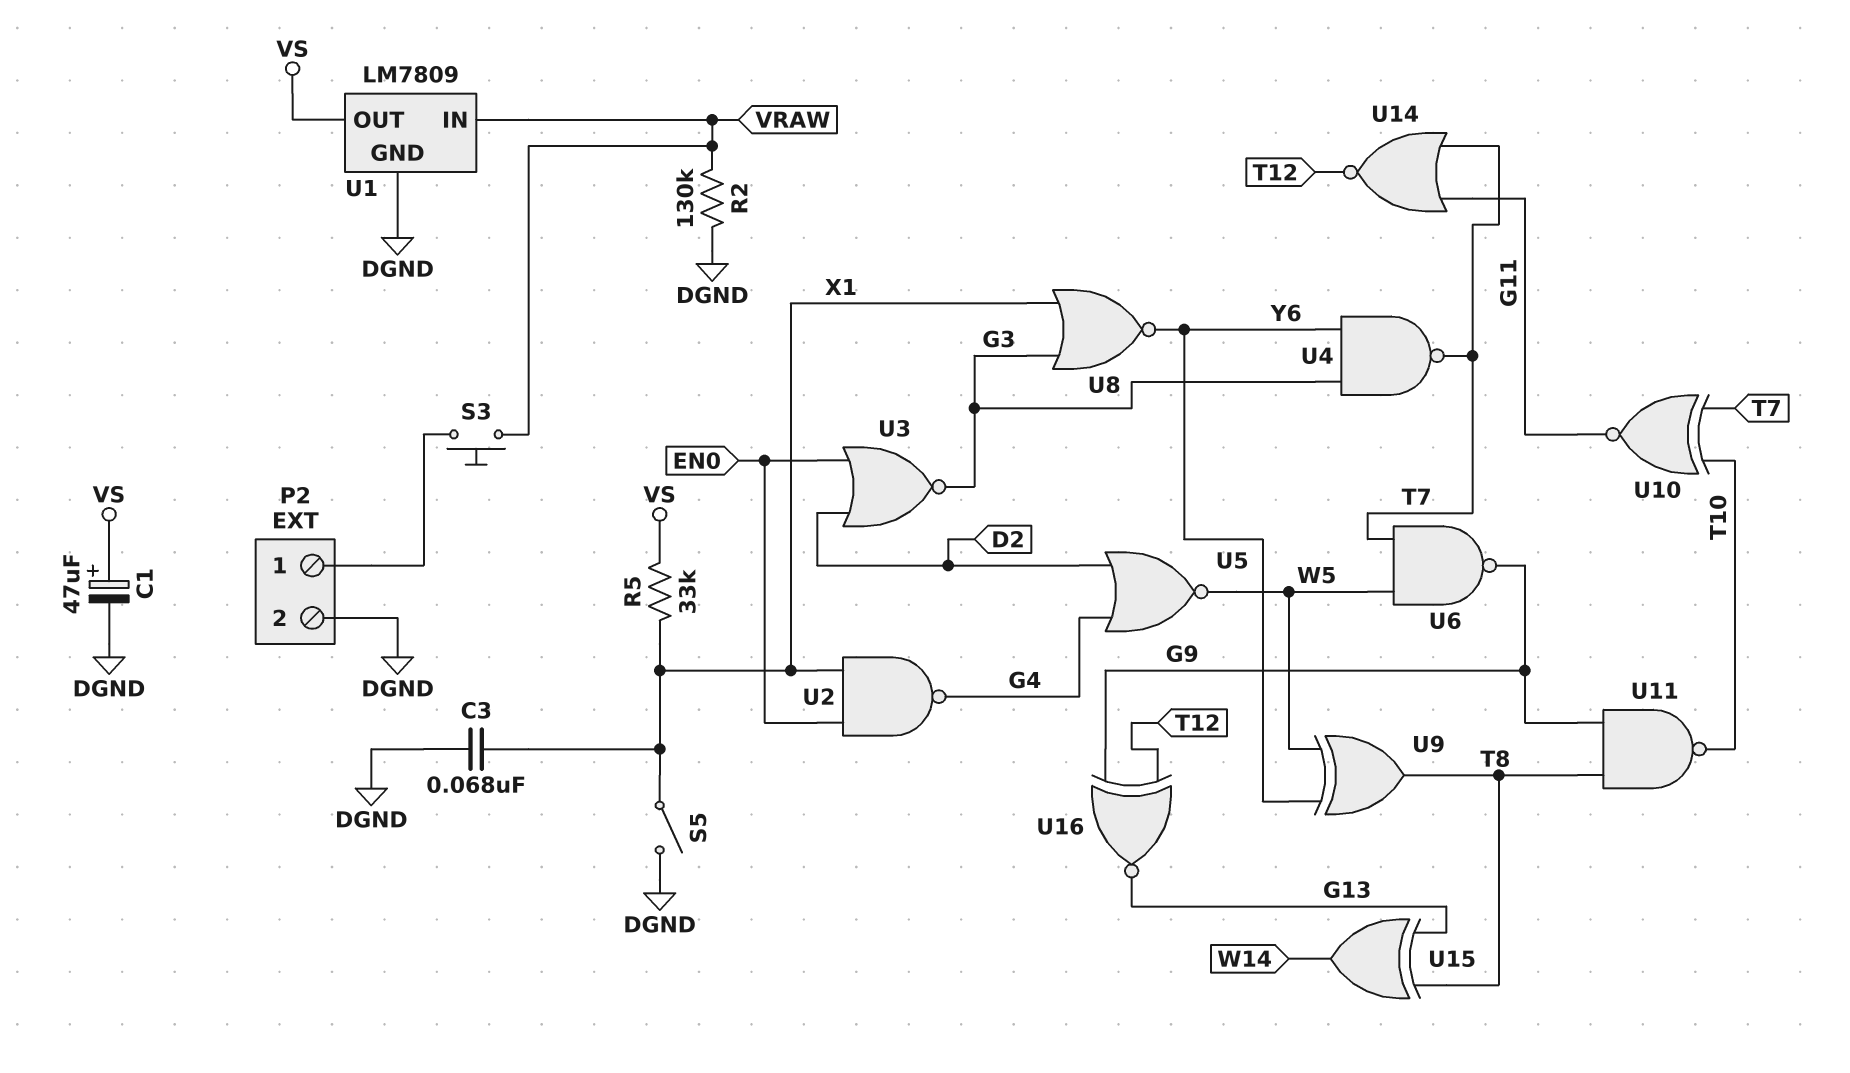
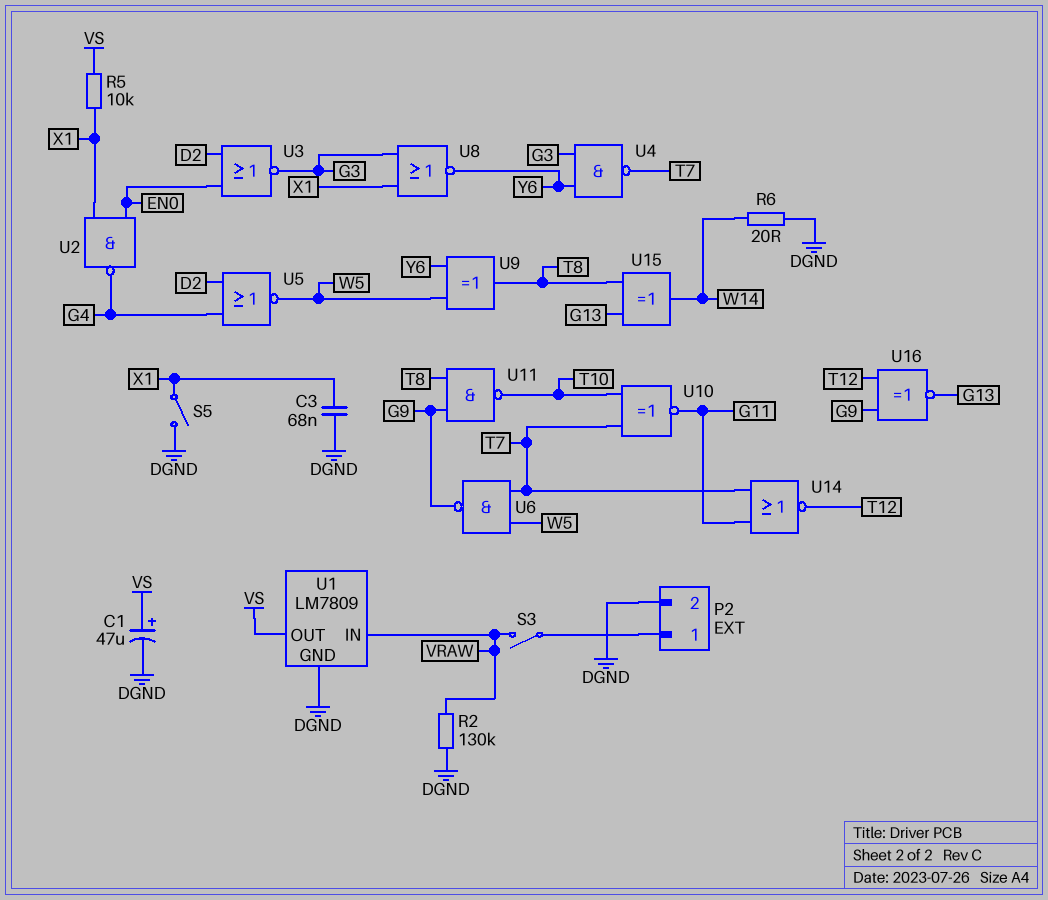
R5: 33k (VS, X1) -> 10k (VS, X1)
R6: none -> 20 (DGND, W14)
S3: button (P2/1, VRAW) -> switch (P2/1, VRAW)

